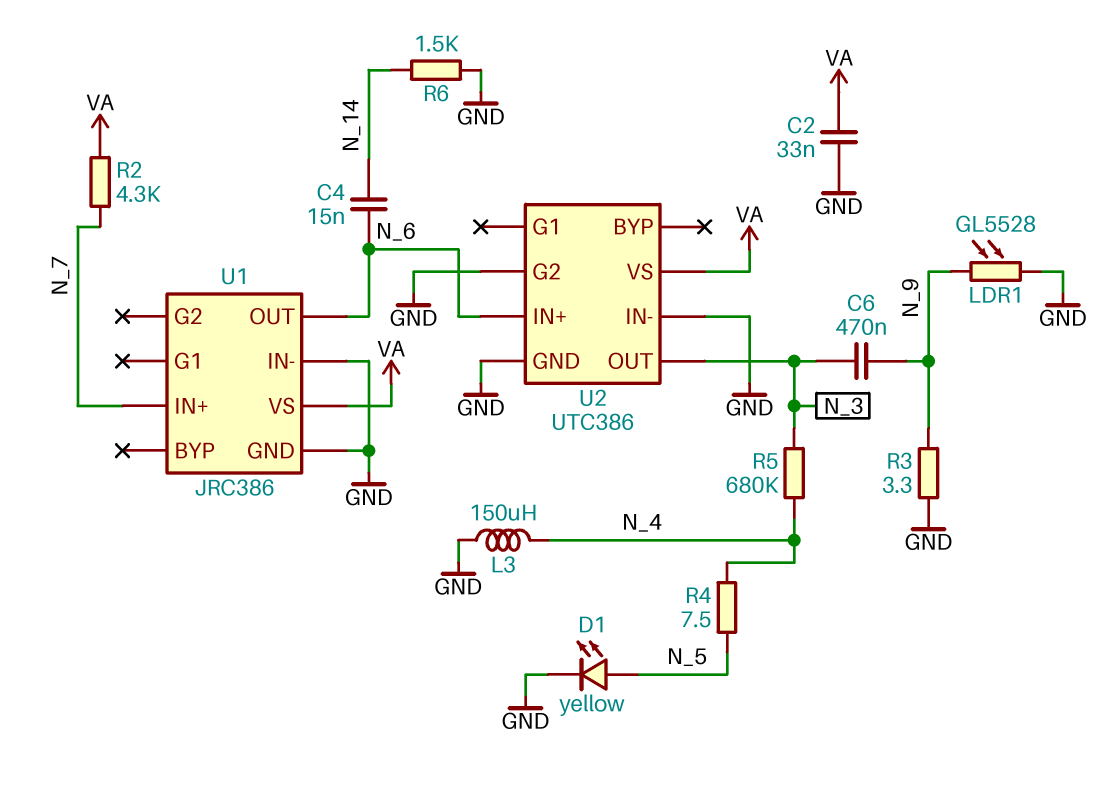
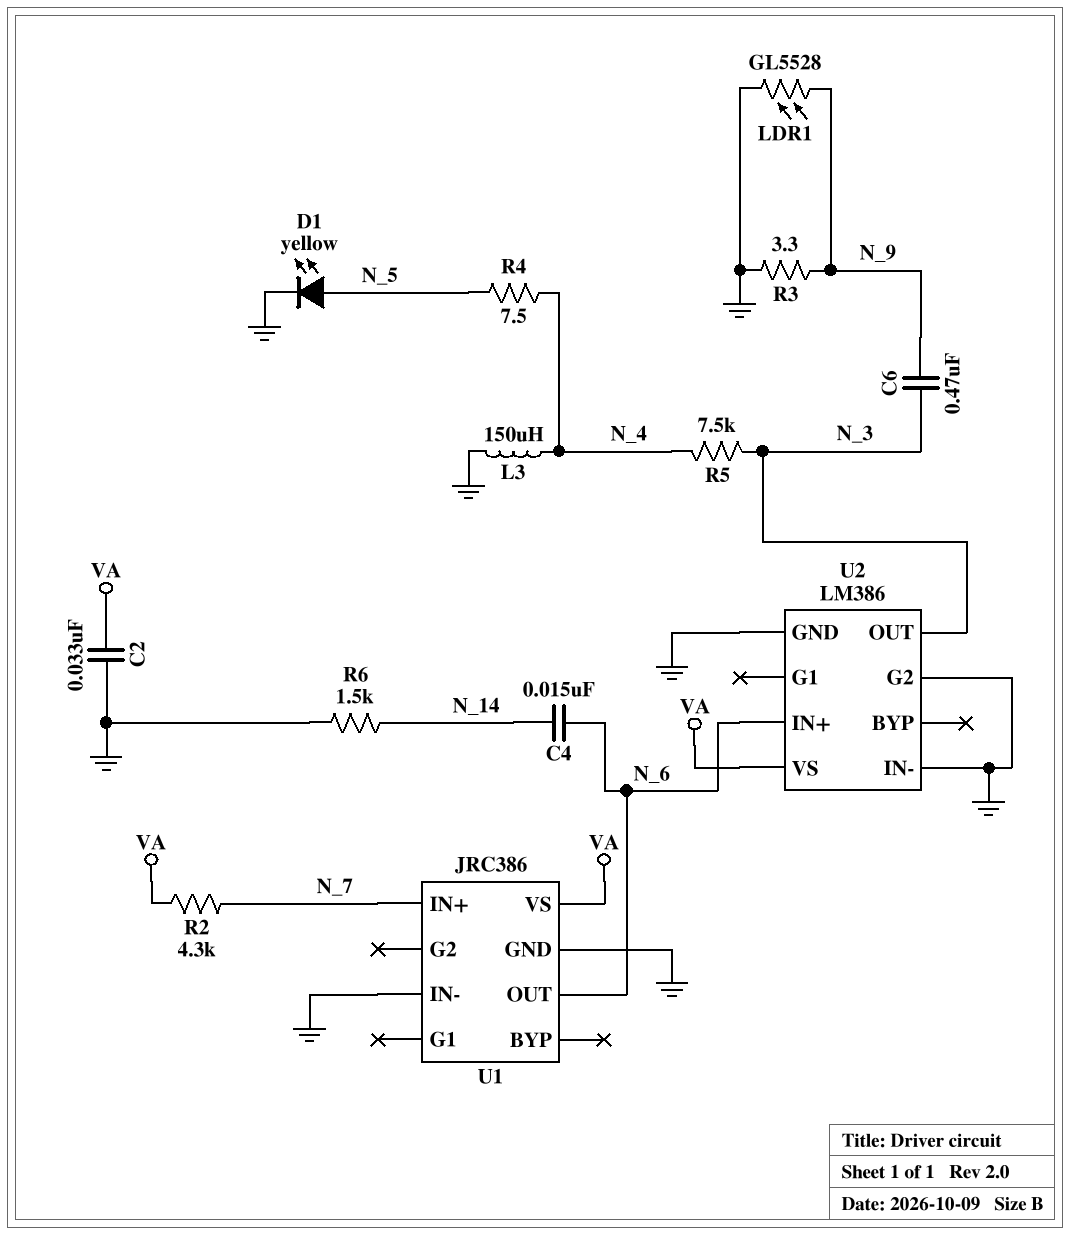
R5: 680k (N_3, N_4) -> 7.5k (N_3, N_4)
U2: UTC386 -> LM386

